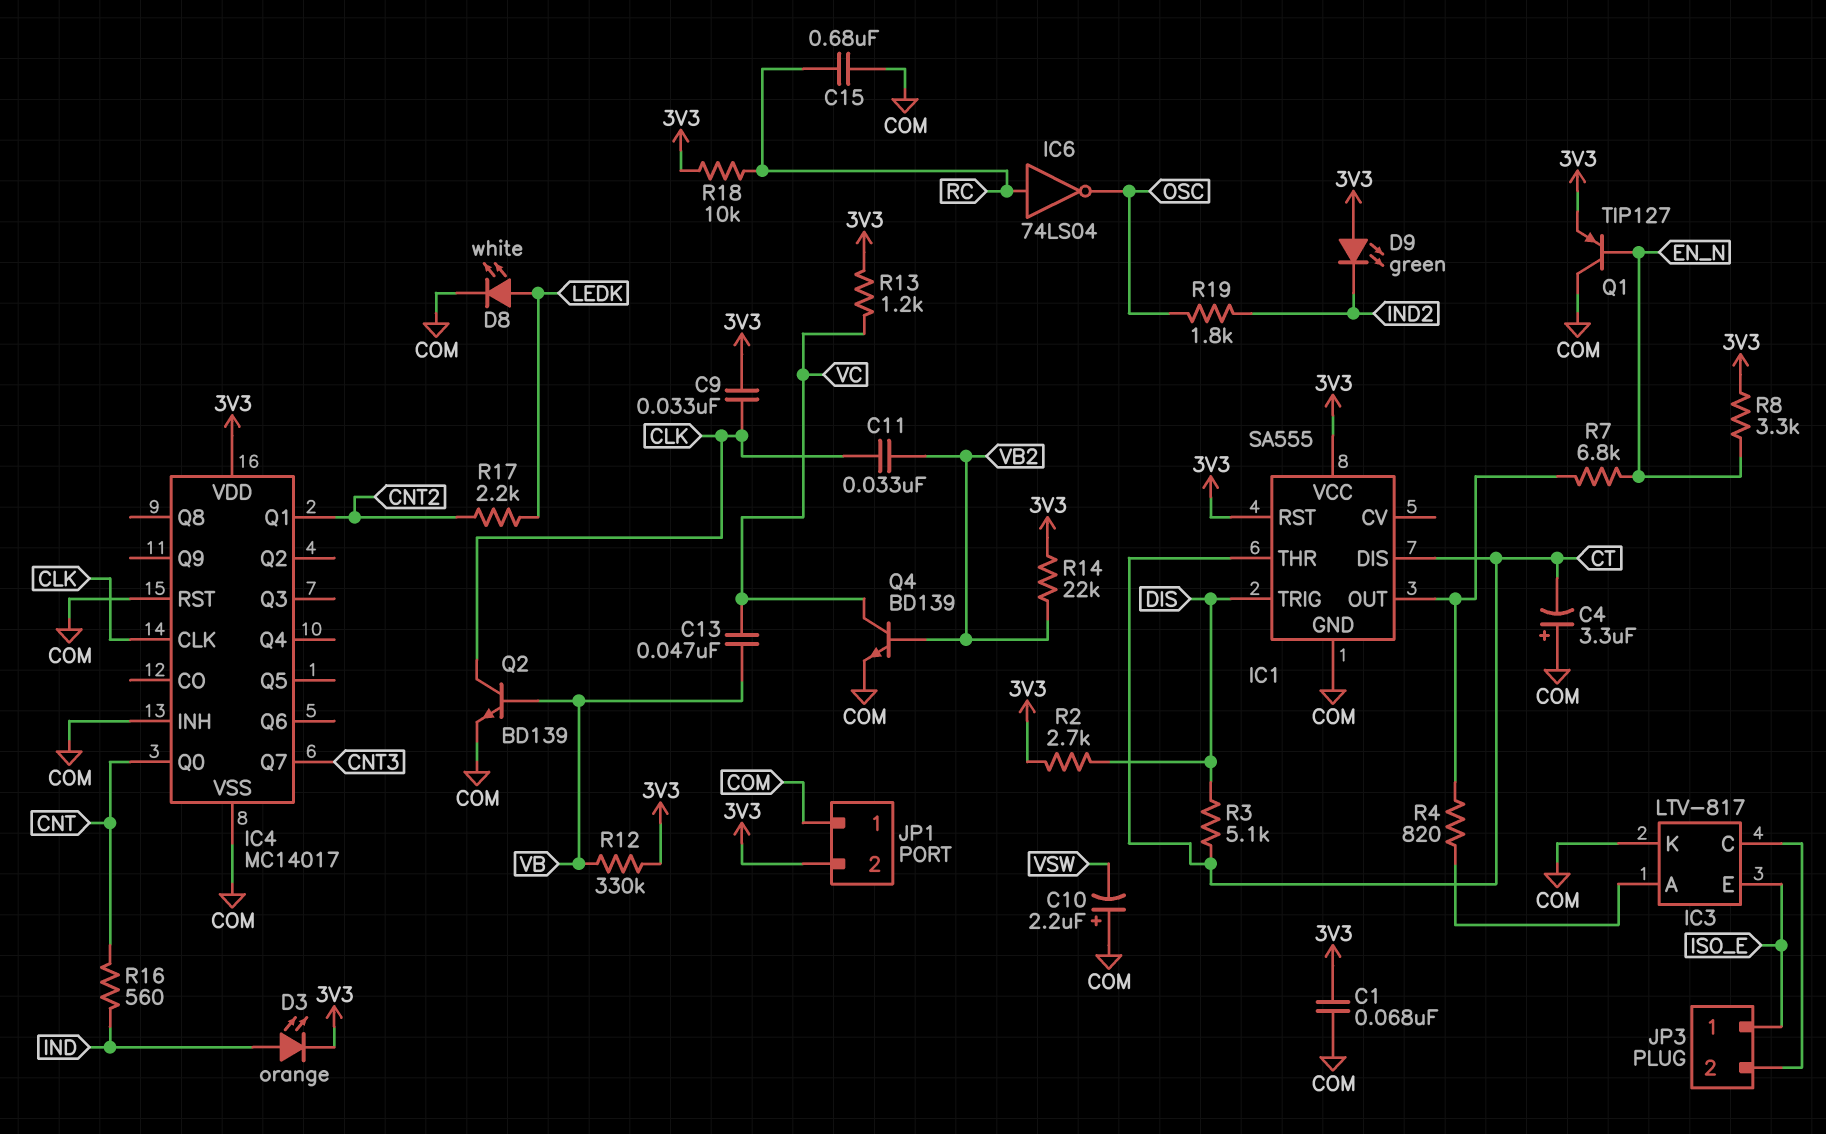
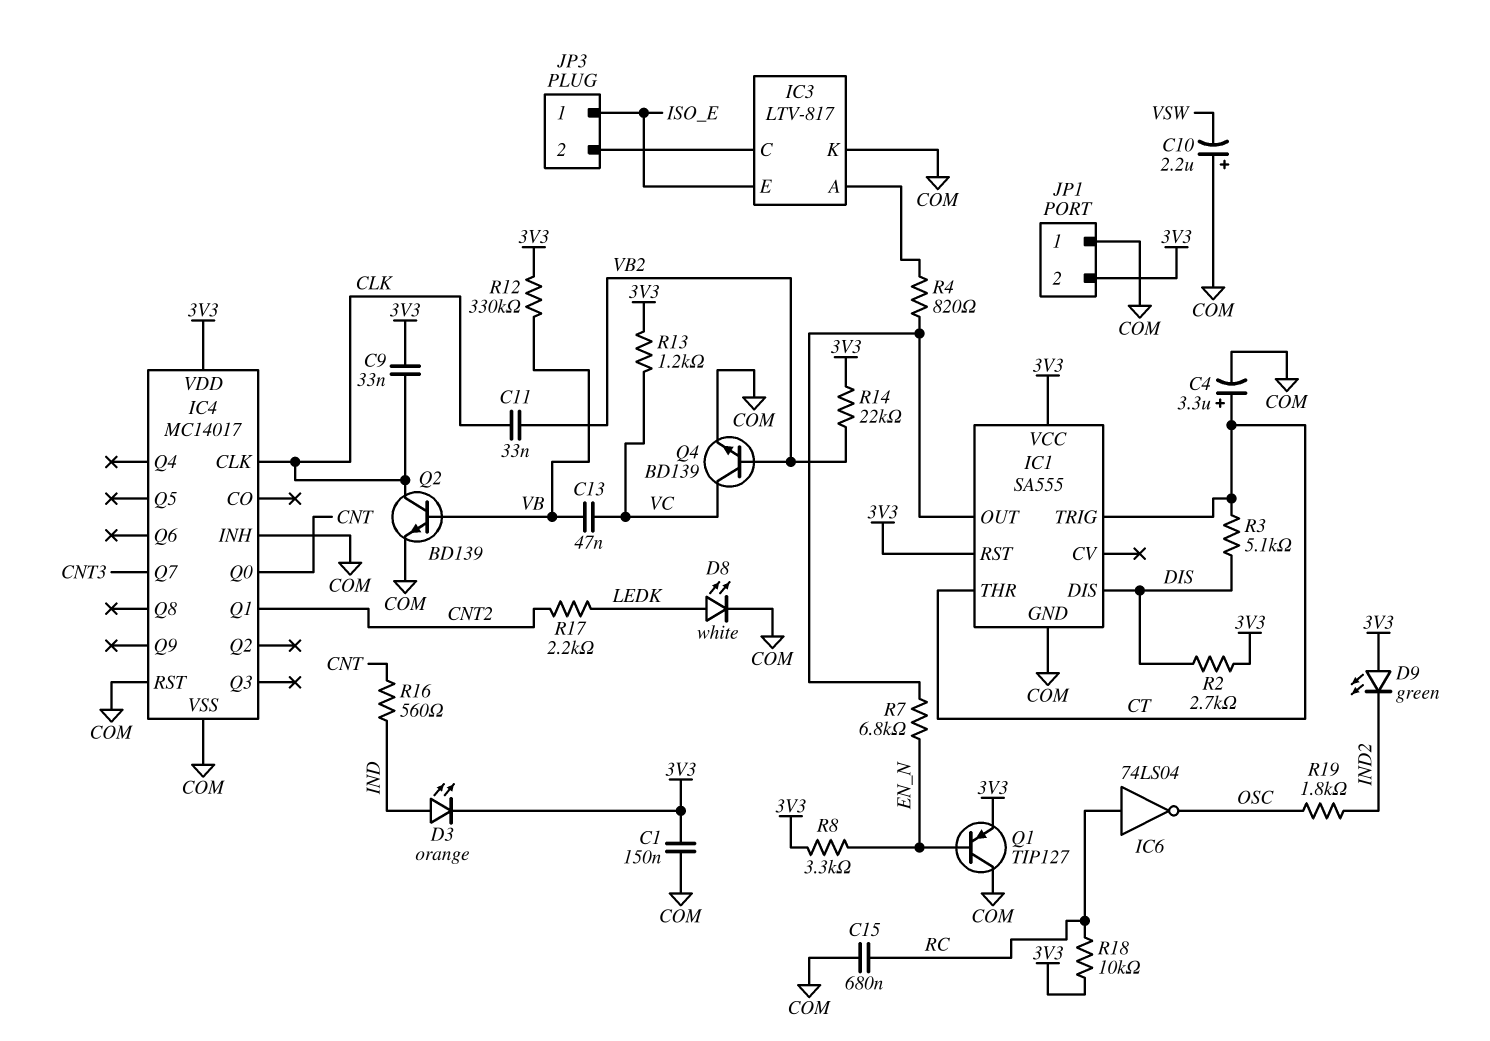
C1: 68nF (3V3, COM) -> 150nF (3V3, COM)
C4: 3.3uF (plus COM, minus CT) -> 3.3uF (plus CT, minus COM)
IC1 pin DIS: CT -> DIS
IC1 pin TRIG: DIS -> CT

